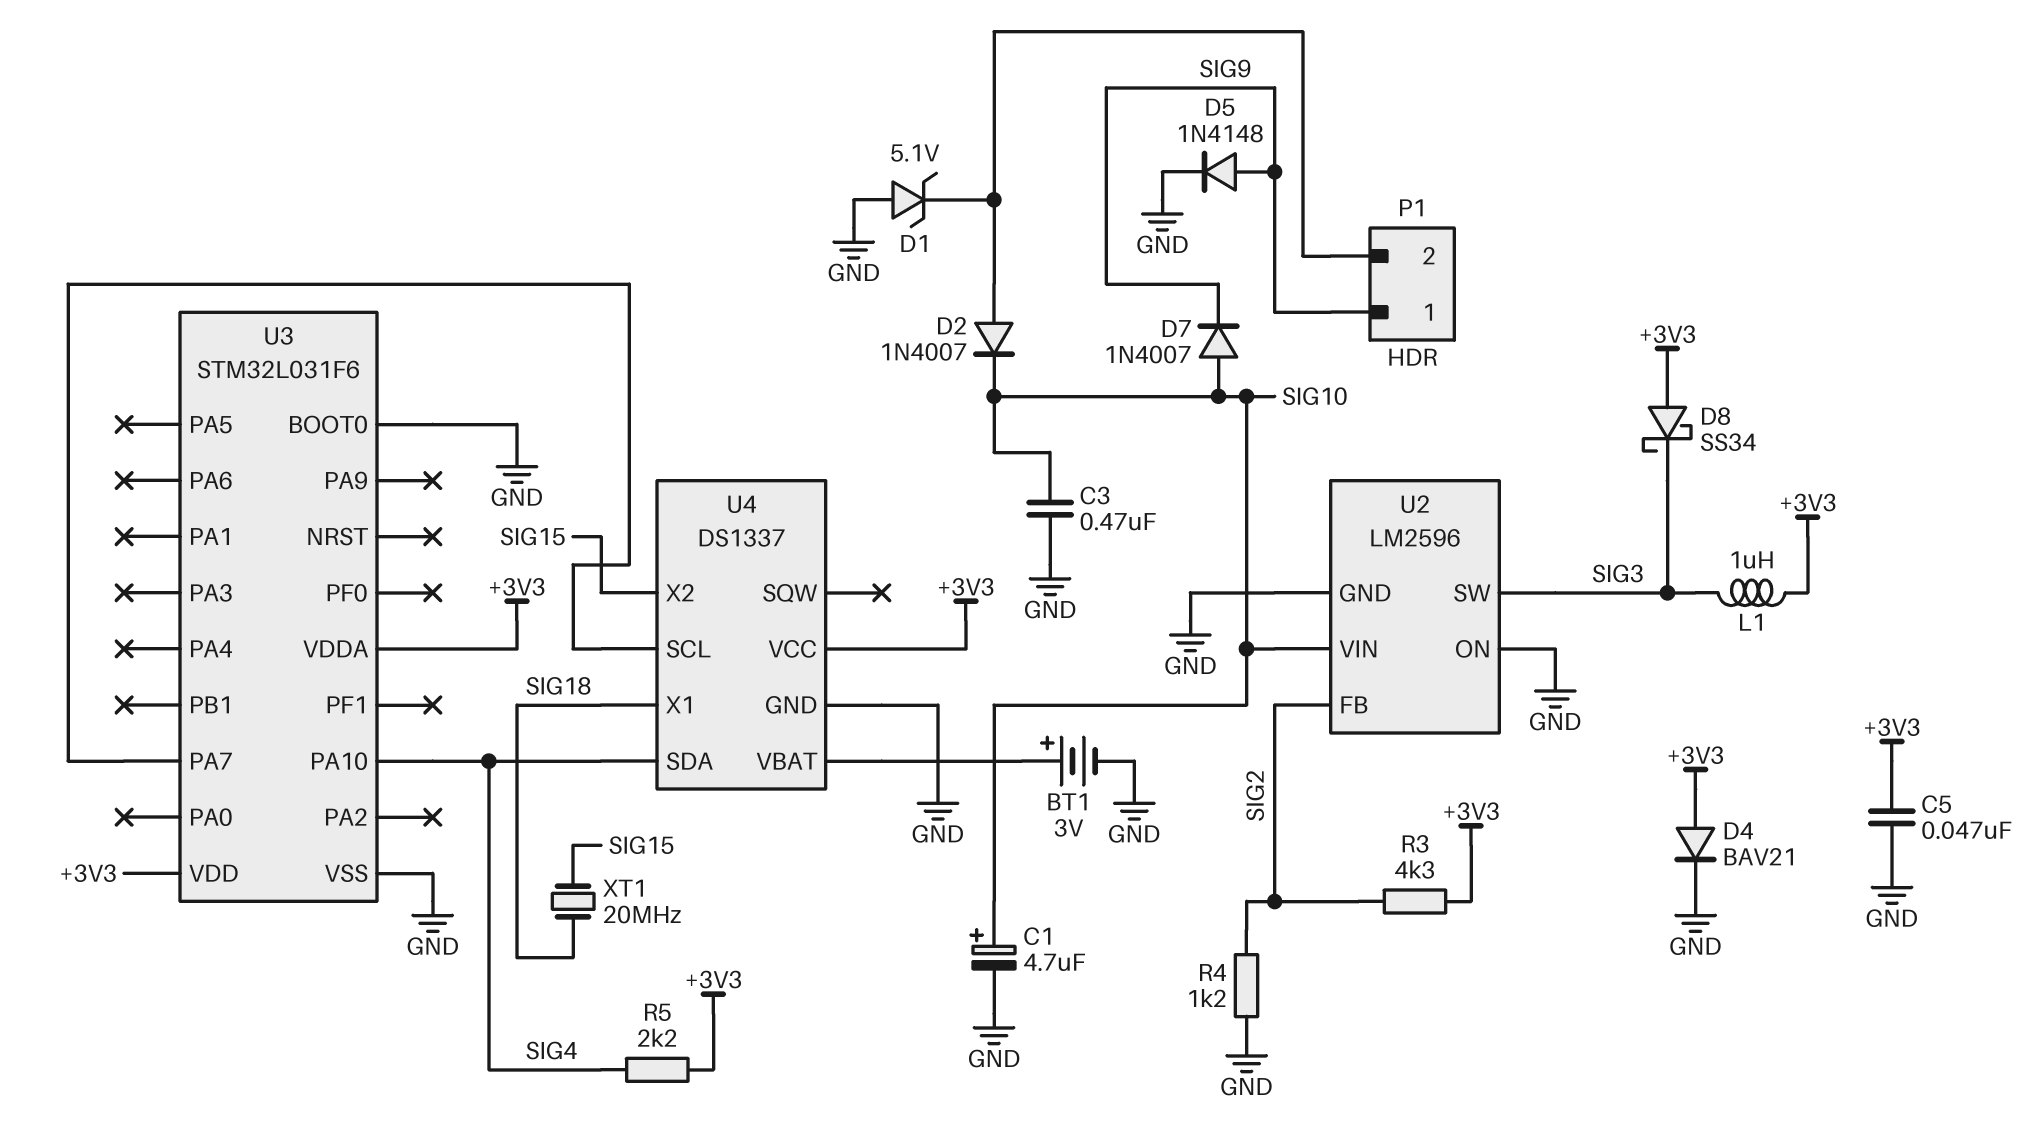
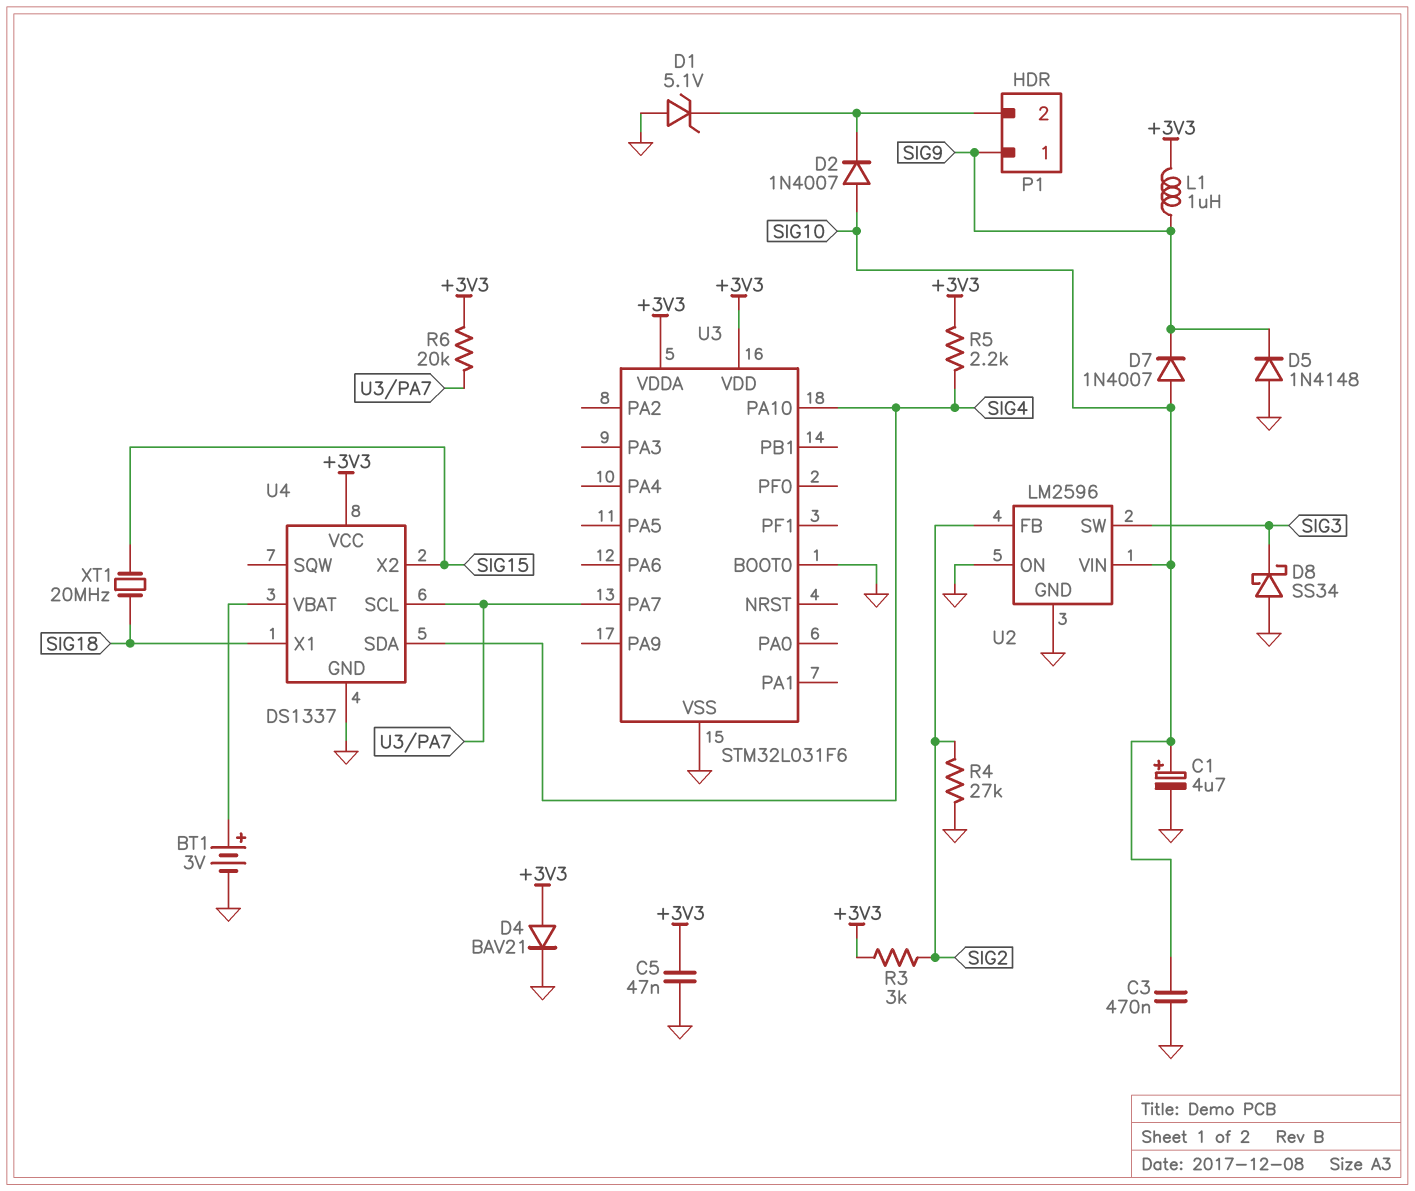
D2: diode 1N4007 (A P1/2, K SIG10) -> diode 1N4007 (A SIG10, K P1/2)
D5: diode 1N4148 (A SIG9, K GND) -> diode 1N4148 (A GND, K SIG9)
D8: schottky SS34 (A +3V3, K SIG3) -> schottky SS34 (A GND, K SIG3)
L1: 1uH (+3V3, SIG3) -> 1uH (+3V3, SIG9)
R3: 4.3k (+3V3, SIG2) -> 3k (+3V3, SIG2)
R4: 1.2k (GND, SIG2) -> 27k (GND, SIG2)
R6: none -> 20k (+3V3, U3/PA7)

